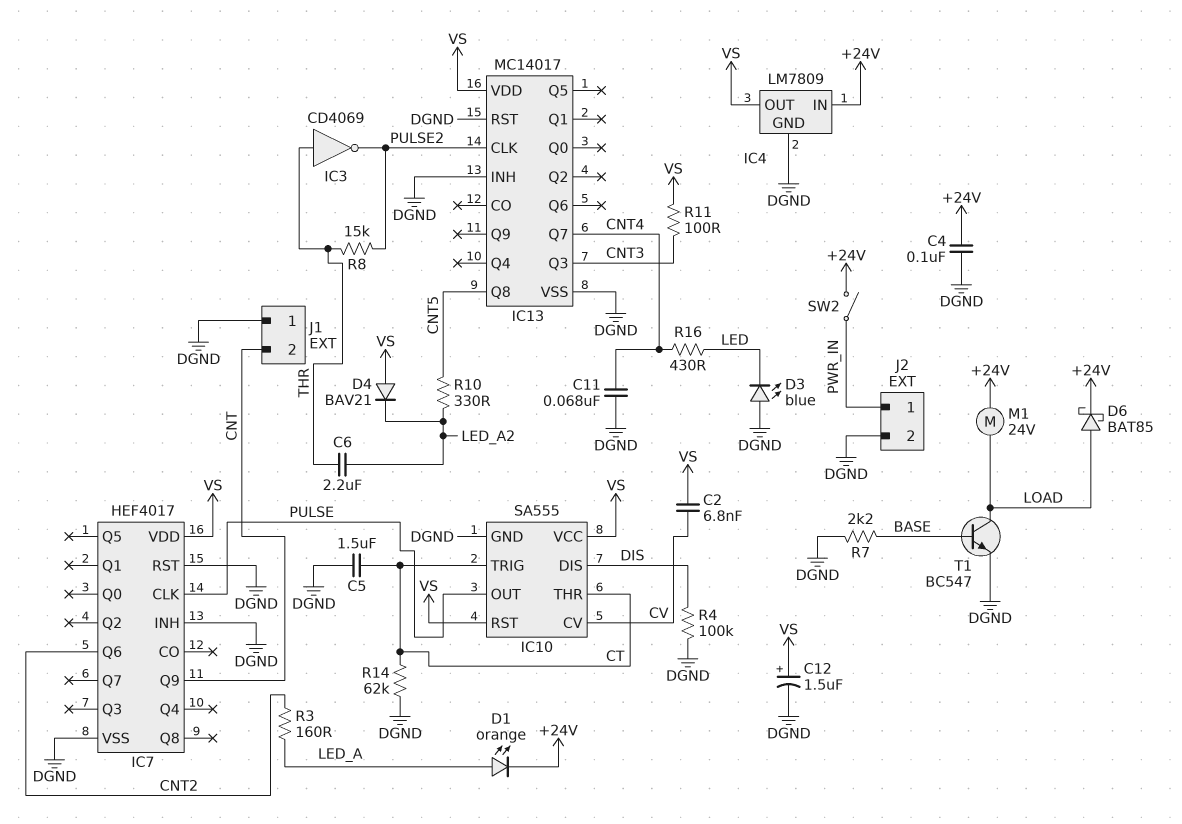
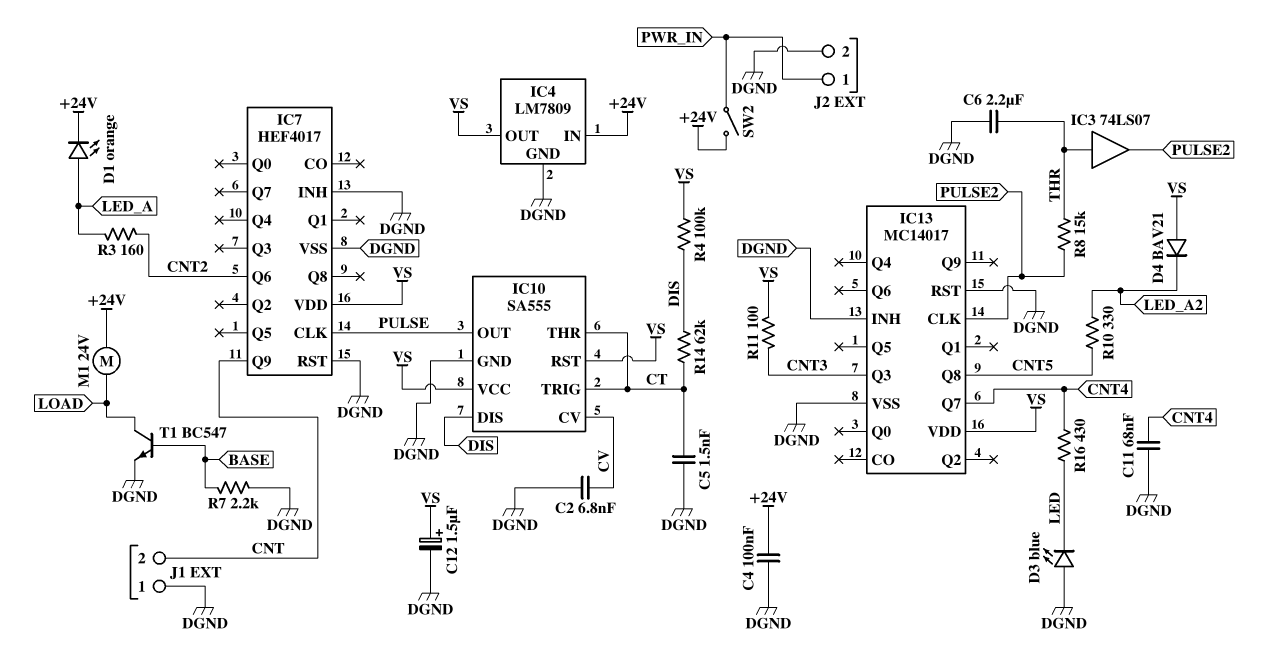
C2: 6.8nF (CV, VS) -> 6.8nF (CV, DGND)
C5: 1.5uF (CT, DGND) -> 1.5nF (CT, DGND)
C6: 2.2uF (LED_A2, THR) -> 2.2uF (DGND, THR)
D6: schottky BAT85 (A LOAD, K +24V) -> none
IC3: NOT CD4069 (in THR, out PULSE2) -> buffer 74LS07 (in THR, out PULSE2)
R4: 100k (DGND, DIS) -> 100k (DIS, VS)
R14: 62k (CT, DGND) -> 62k (CT, DIS)

